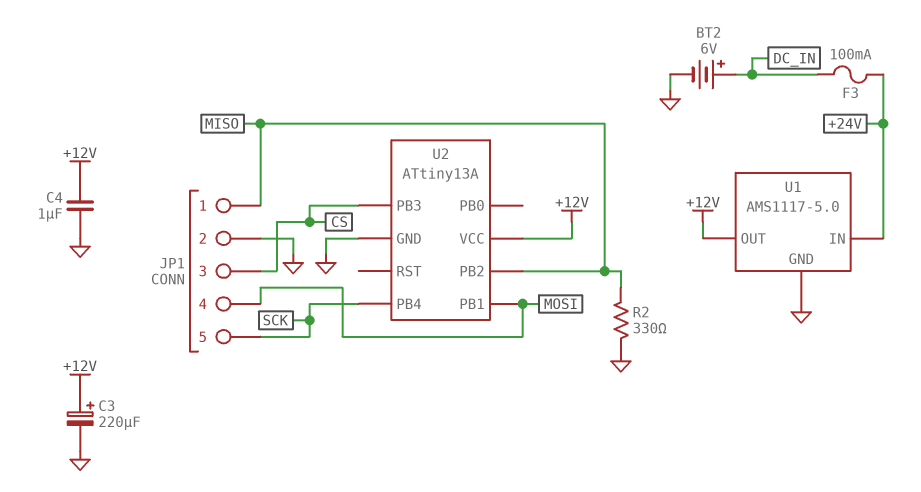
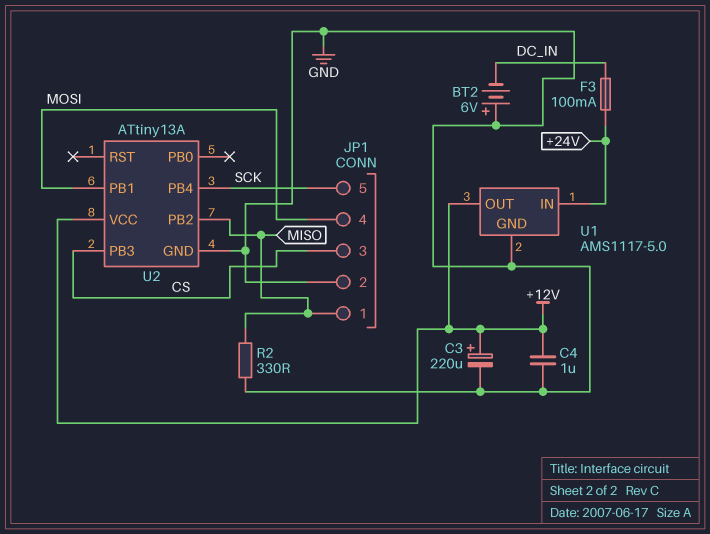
BT2: 6V (plus DC_IN, minus GND) -> 6V (plus GND, minus DC_IN)

